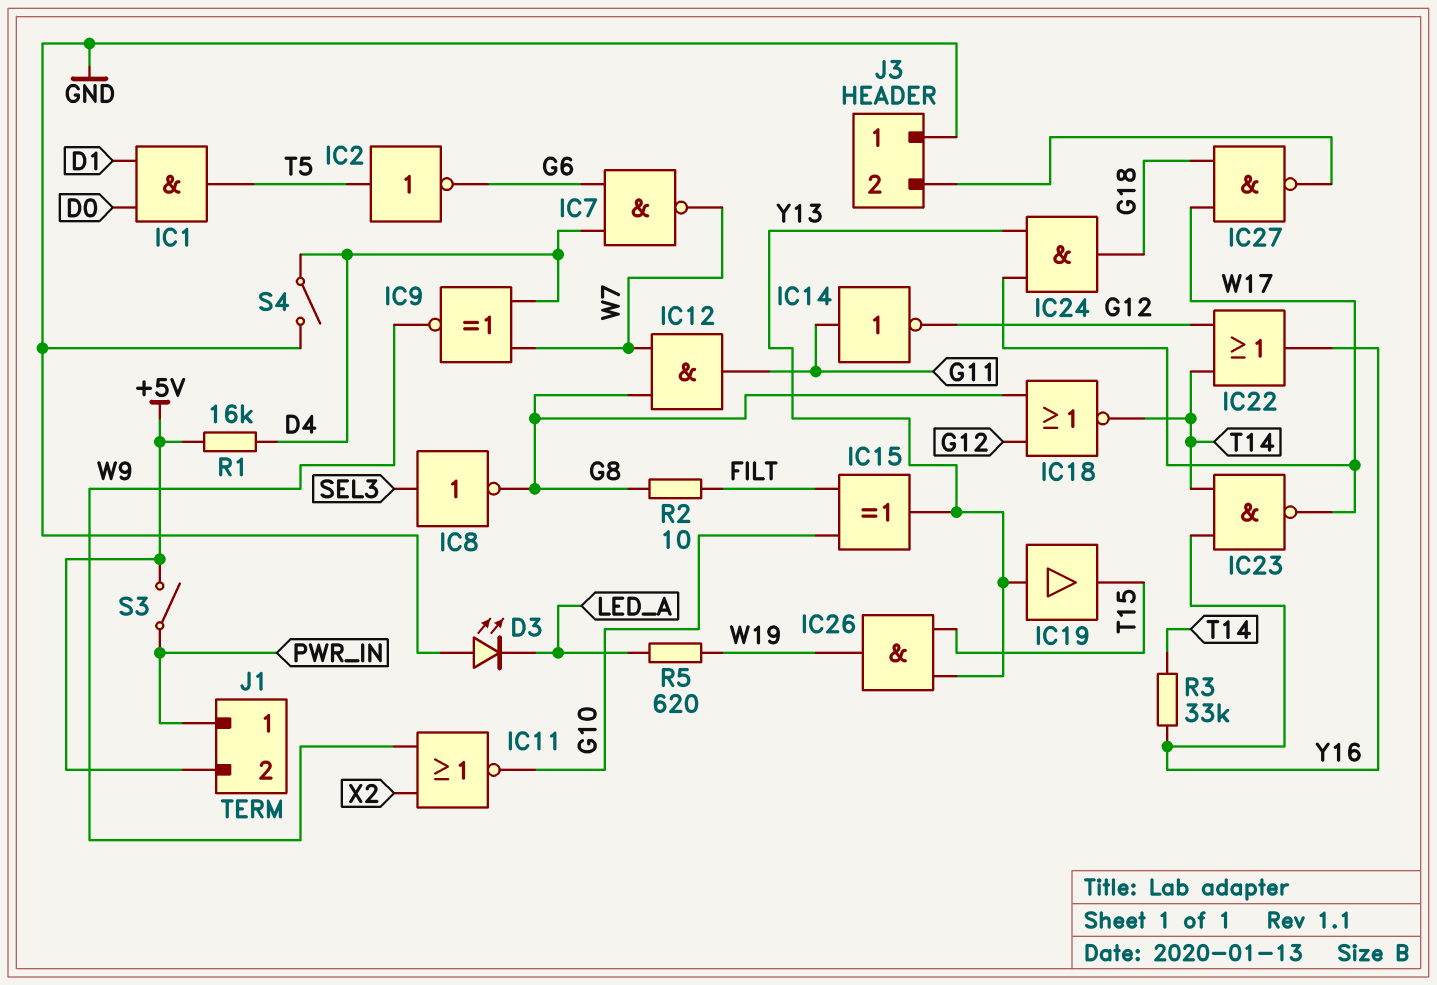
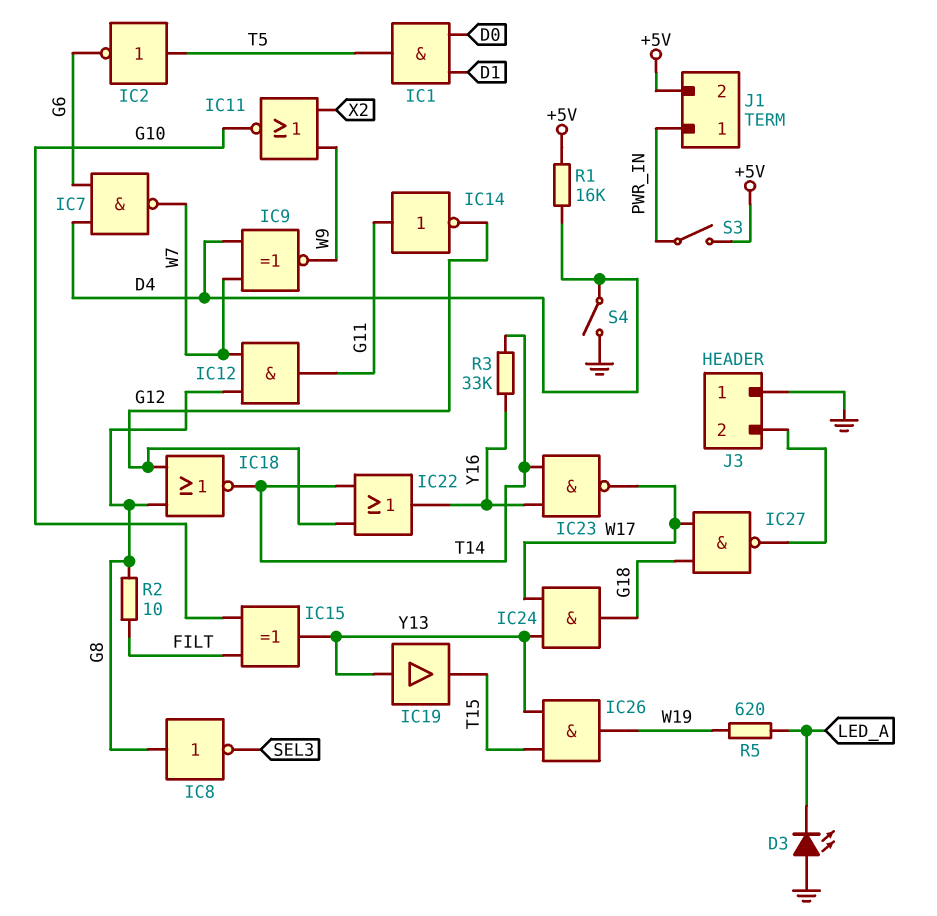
IC8: NOT (in SEL3, out G8) -> NOT (in G8, out SEL3)

